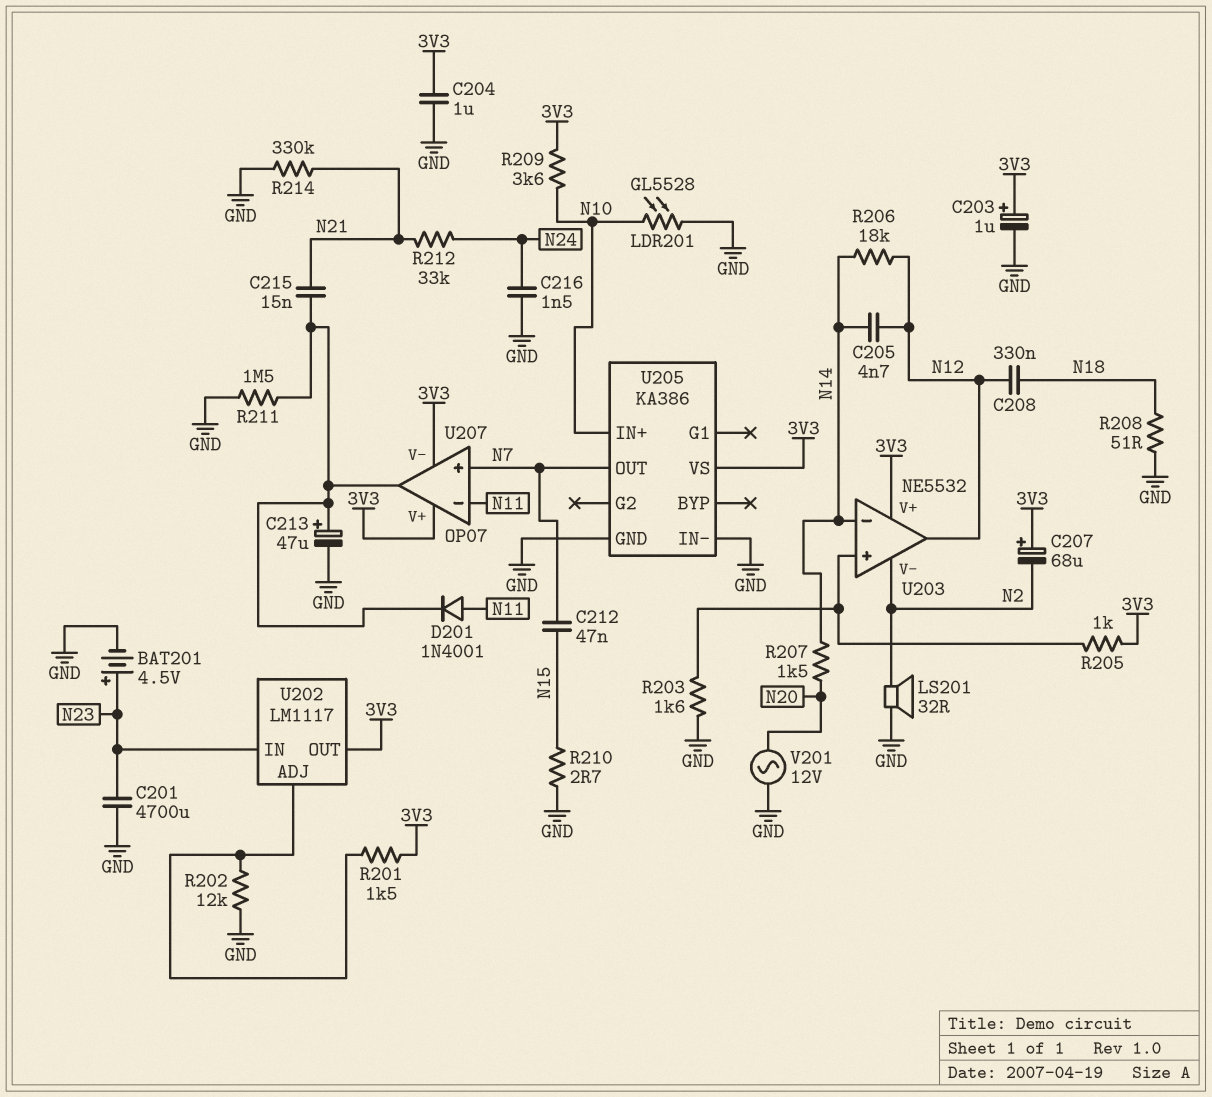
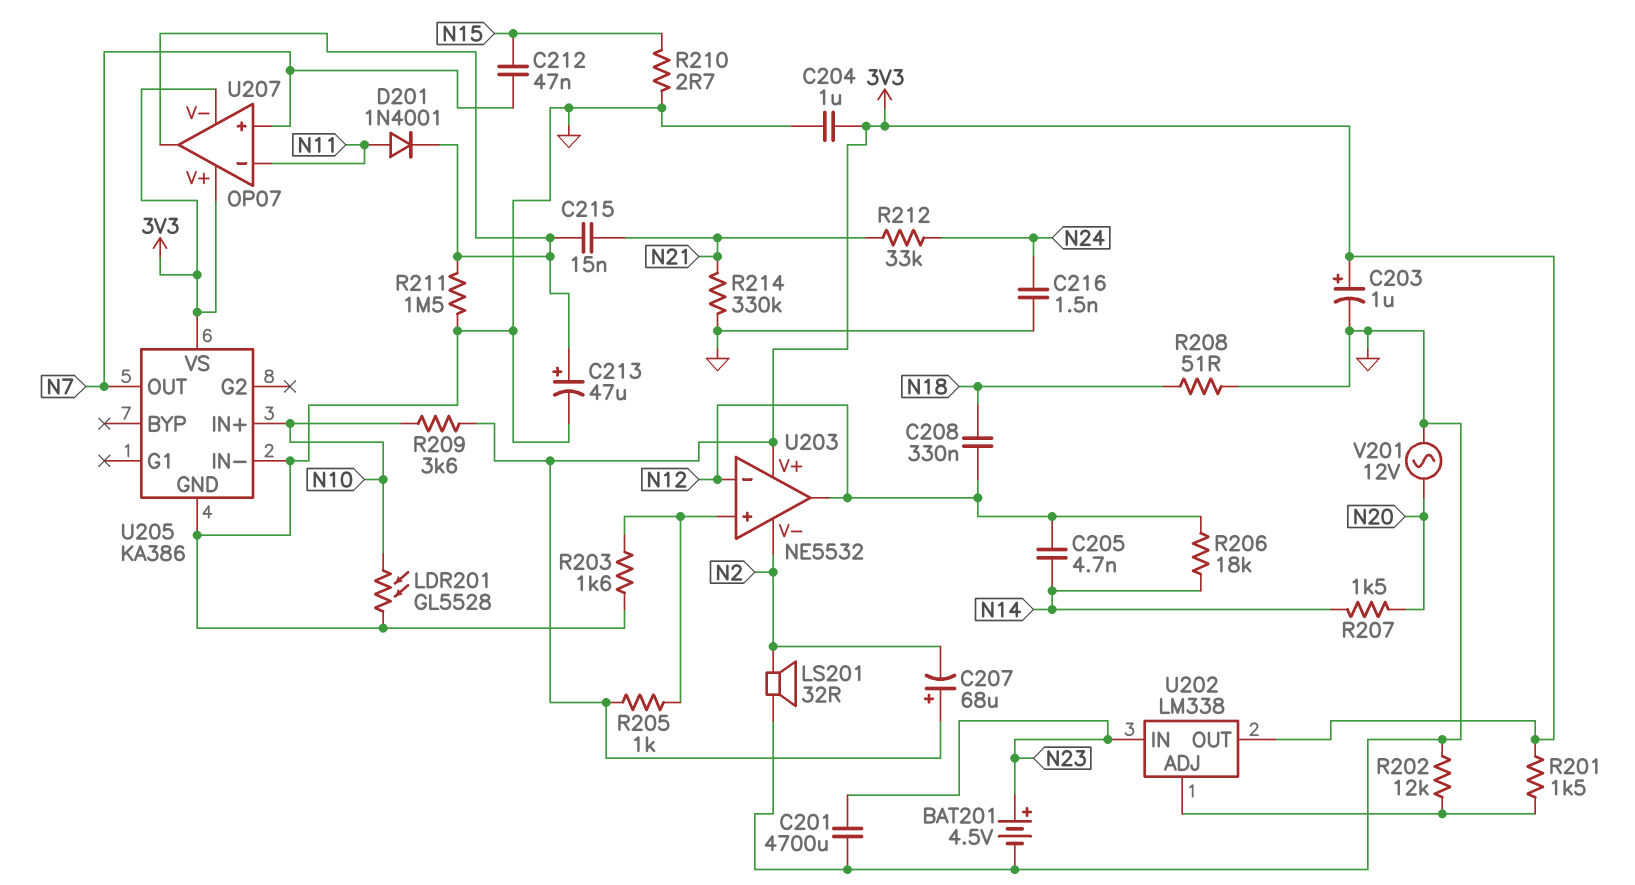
U202: LM1117 -> LM338
U203 pin in-: N14 -> N12

